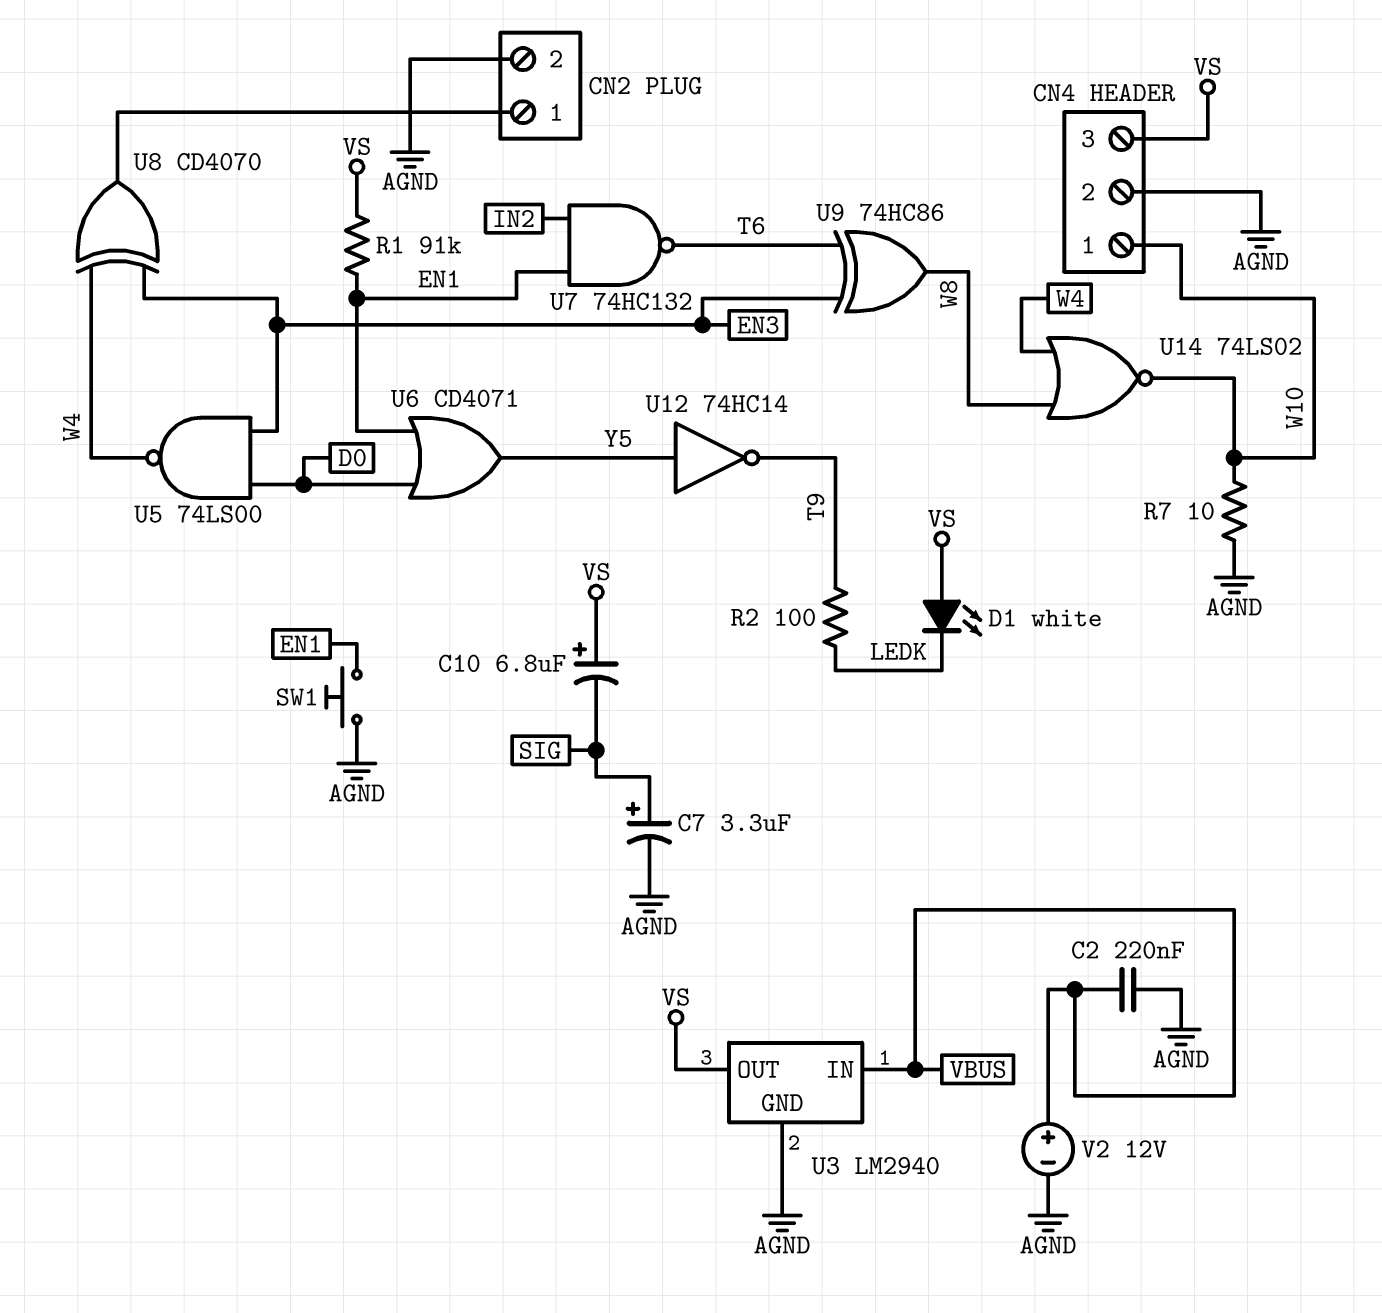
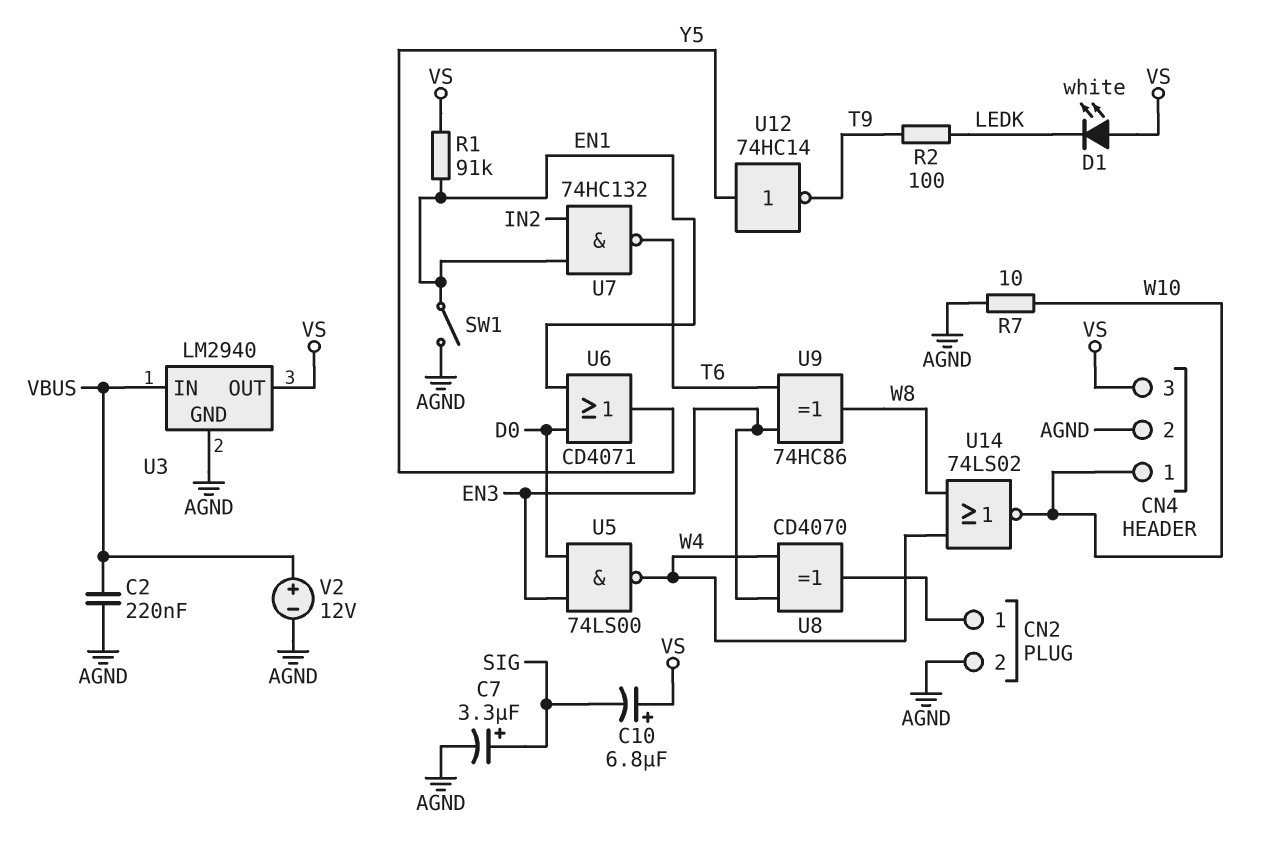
SW1: button (AGND, EN1) -> switch (AGND, EN1)

